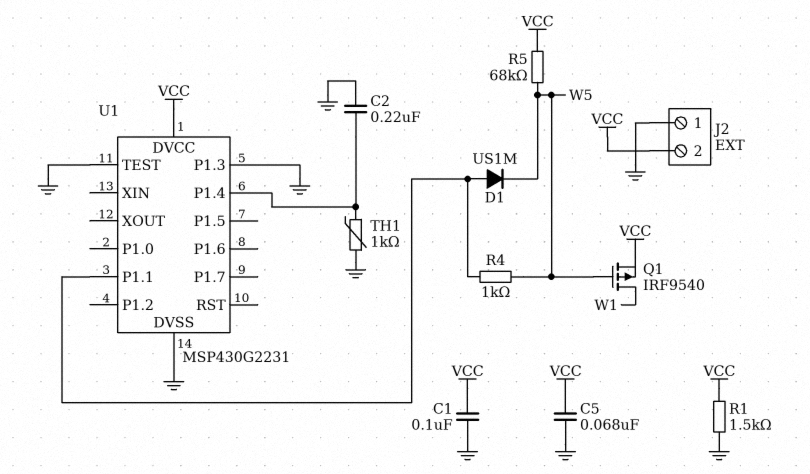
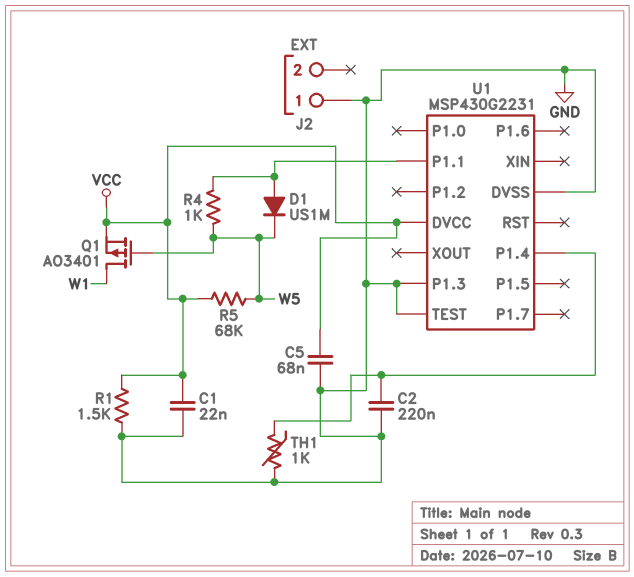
C1: 100nF (GND, VCC) -> 22nF (GND, VCC)
J2 pin 2: VCC -> none
Q1: PMOS IRF9540 (G W5, D W1, S VCC) -> PMOS AO3401 (G W5, D W1, S VCC)

